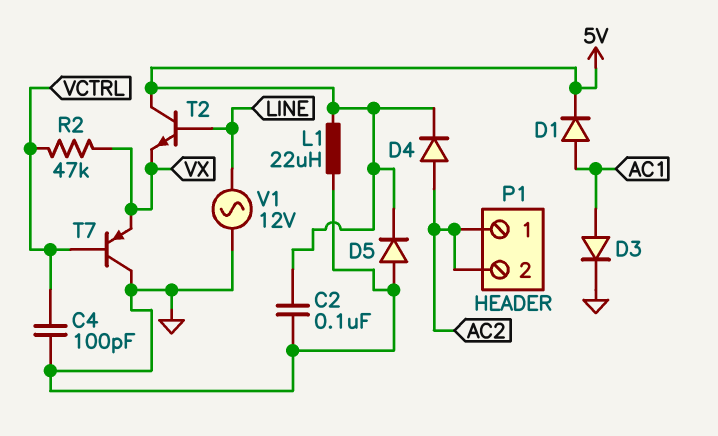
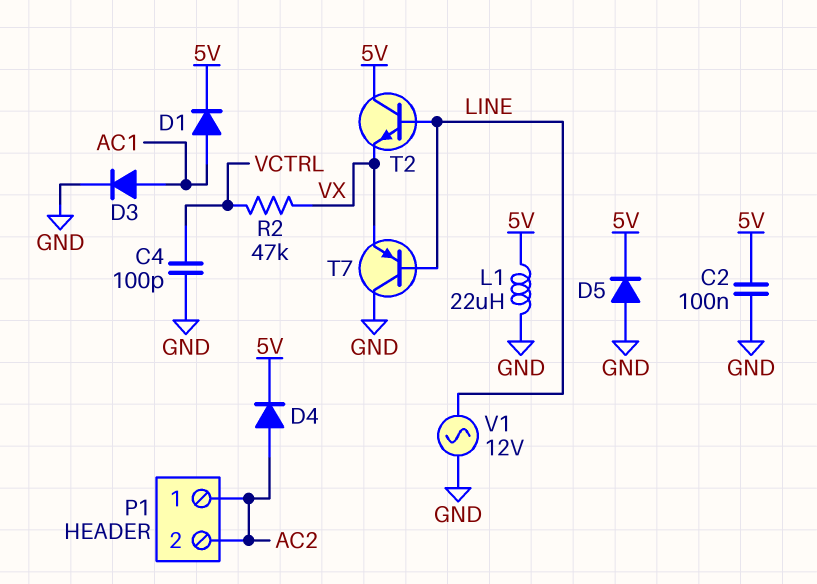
T7: PNP (B VCTRL, C GND, E VX) -> PNP (B LINE, C GND, E VX)

